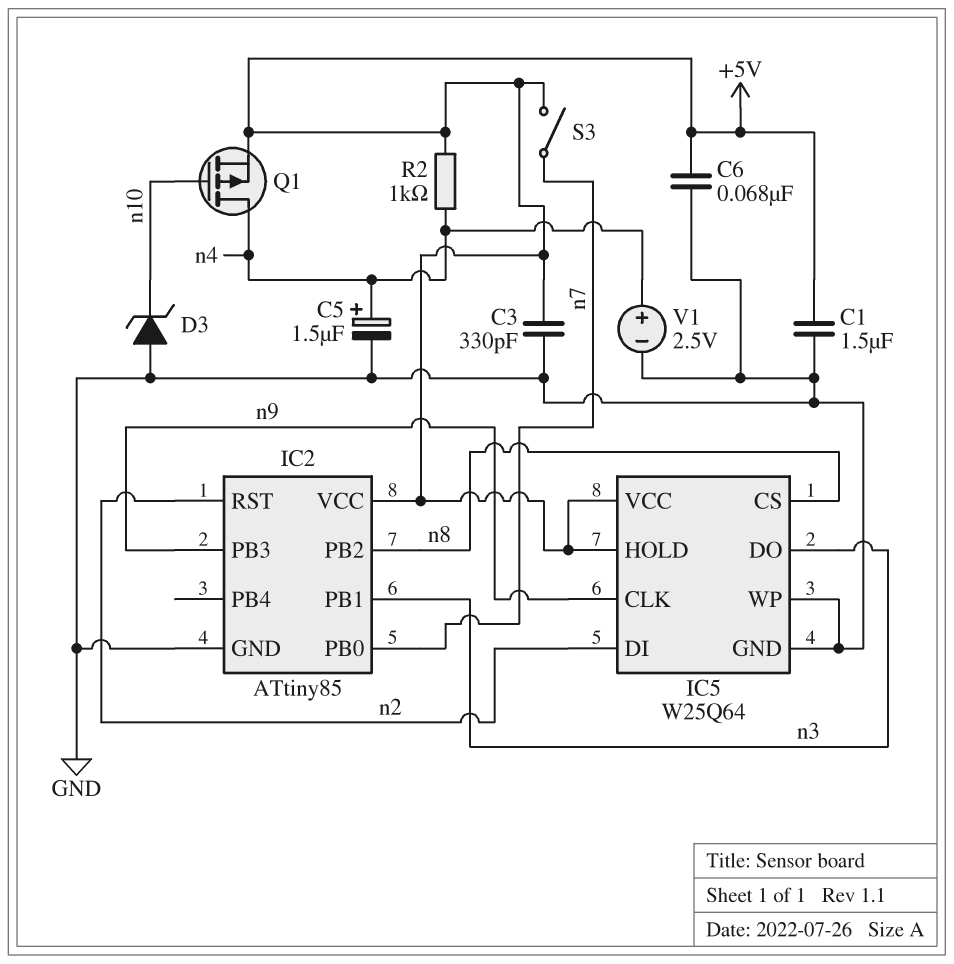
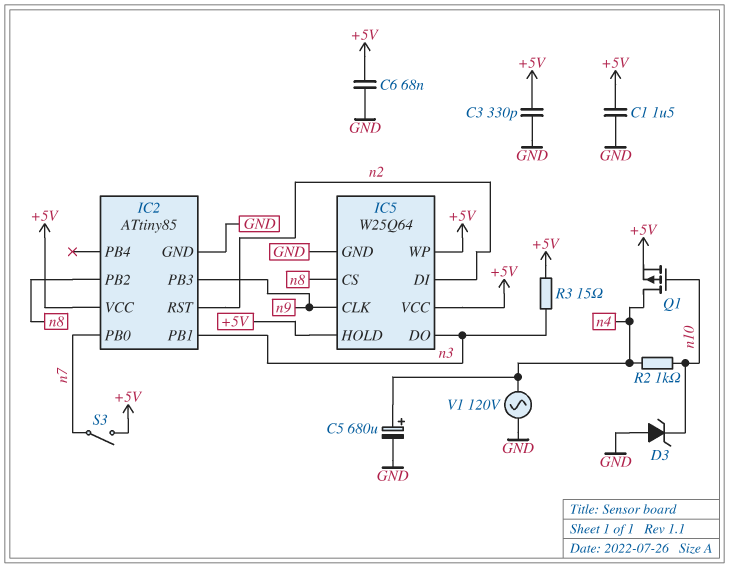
C5: 1.5uF (plus n4, minus GND) -> 680uF (plus n4, minus GND)
IC5 pin WP: GND -> +5V
R2: 1k (+5V, n4) -> 1k (n4, n10)
R3: none -> 15 (+5V, n3)
V1: 2.5V (plus n4, minus GND) -> AC 120V (GND, n4)

